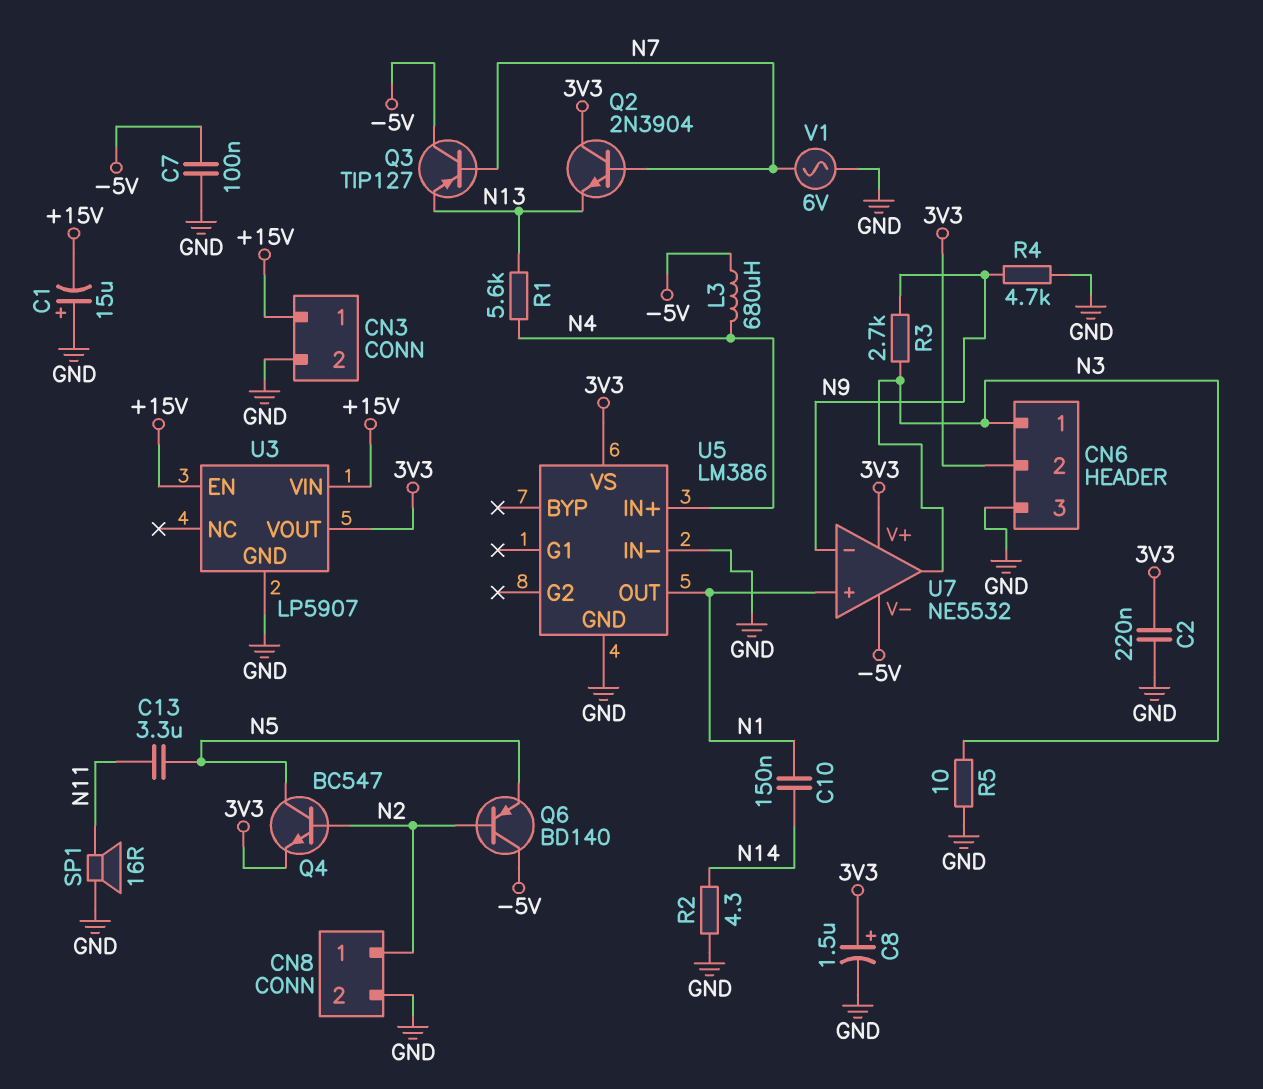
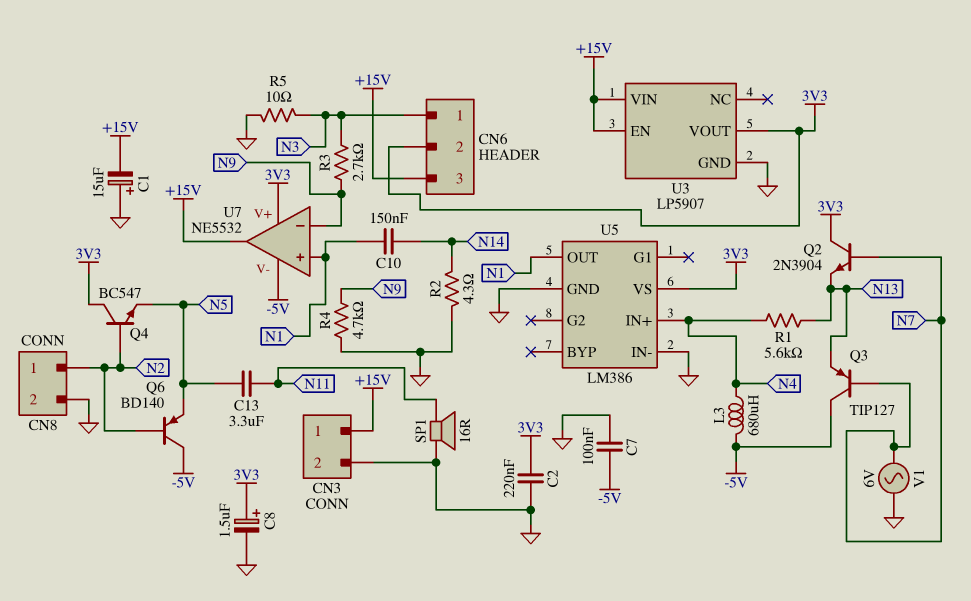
CN6 pin 3: GND -> +15V
Q4: NPN BC547 (B N2, C N5, E 3V3) -> NPN BC547 (B N2, C 3V3, E N5)
U7 pin out: N3 -> +15V

